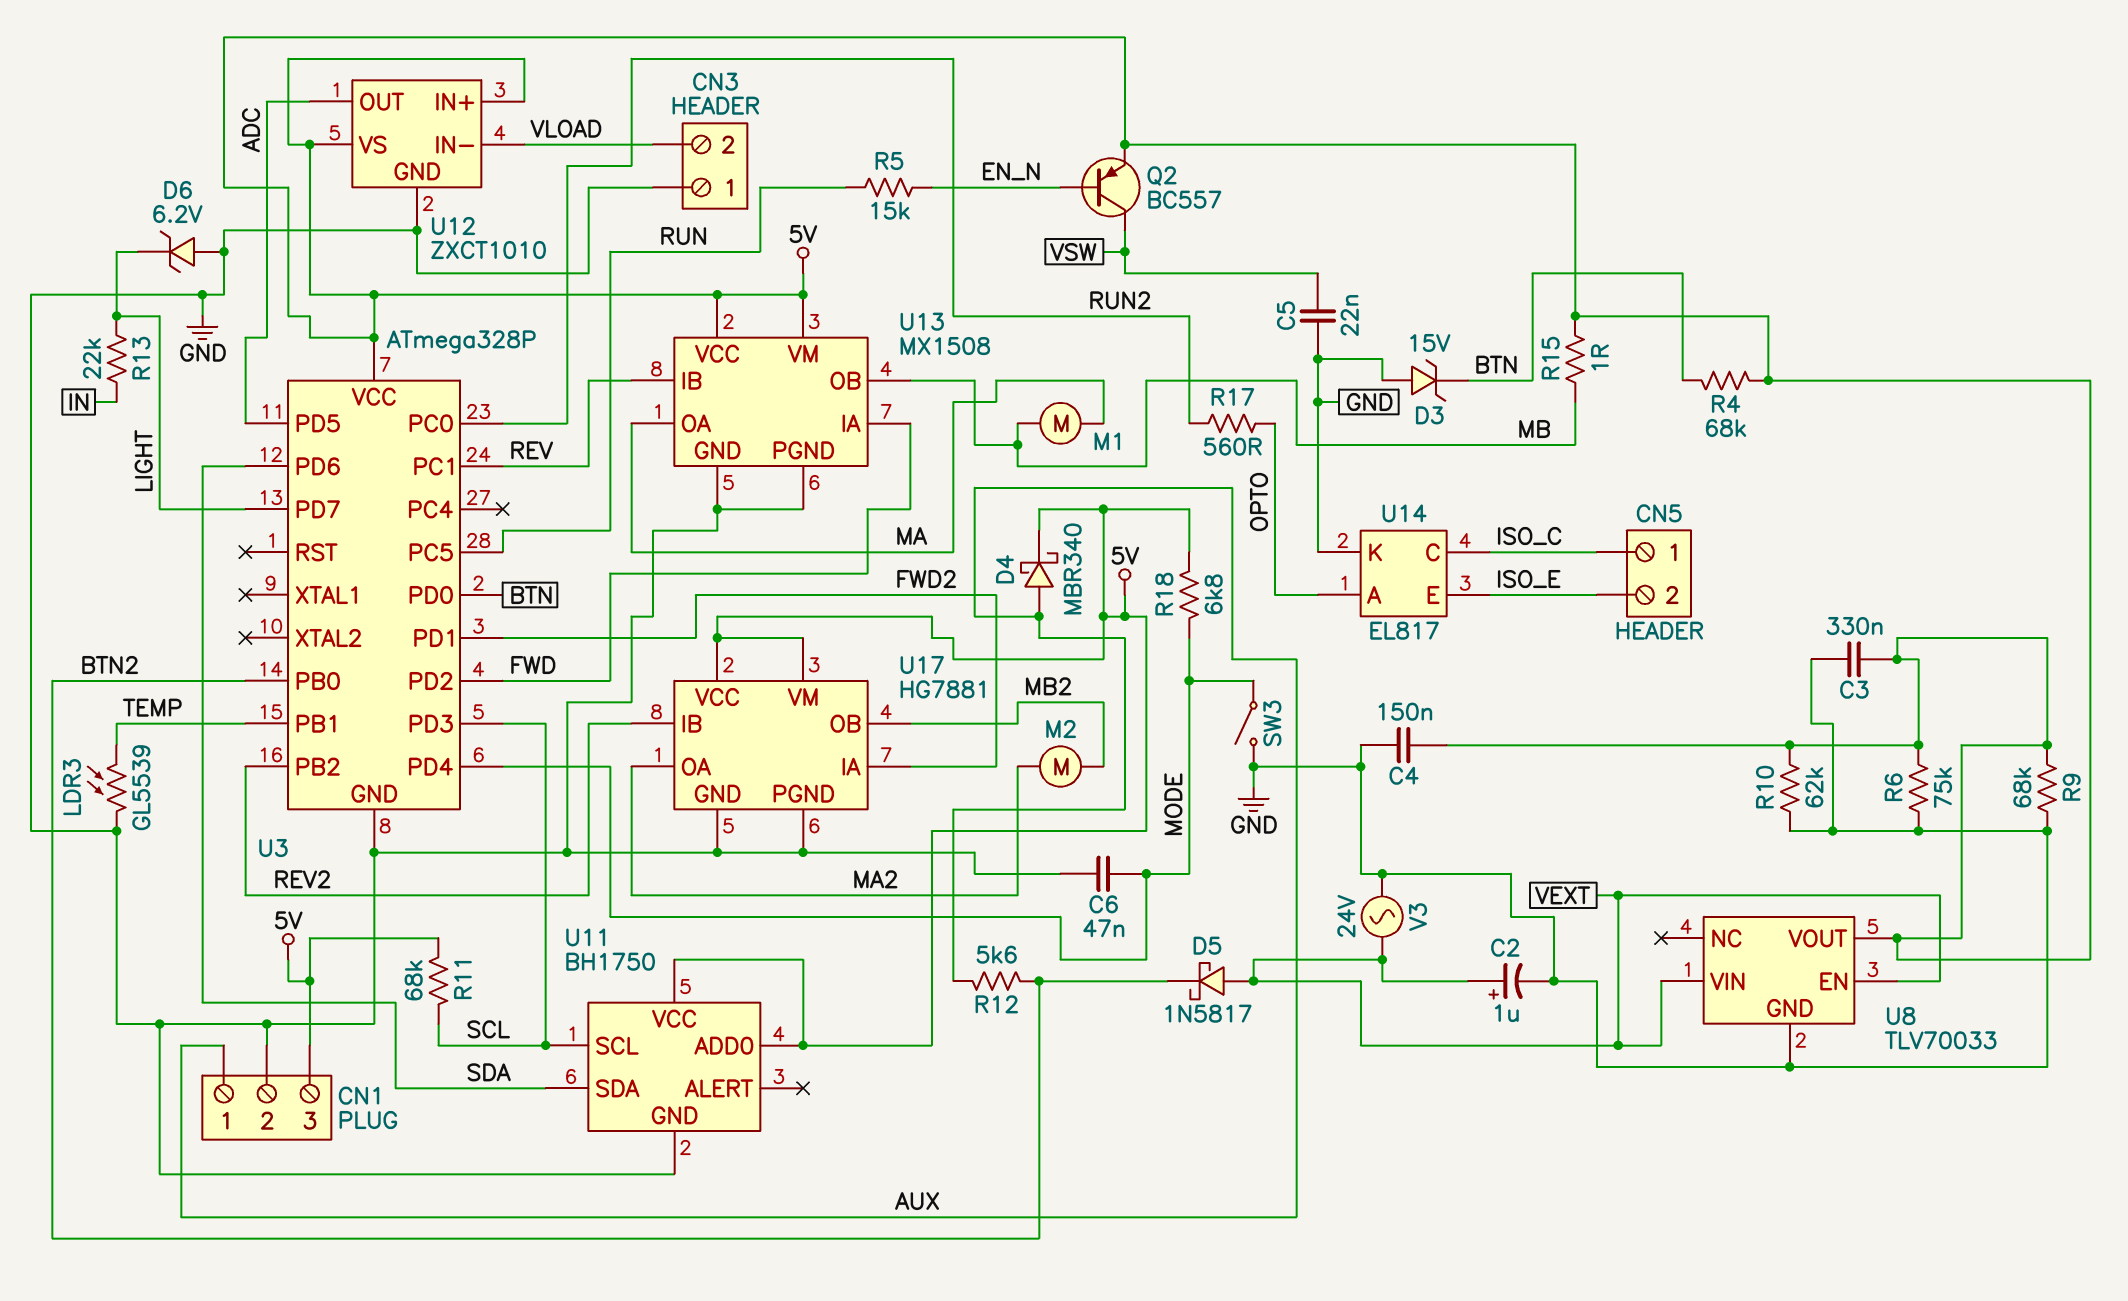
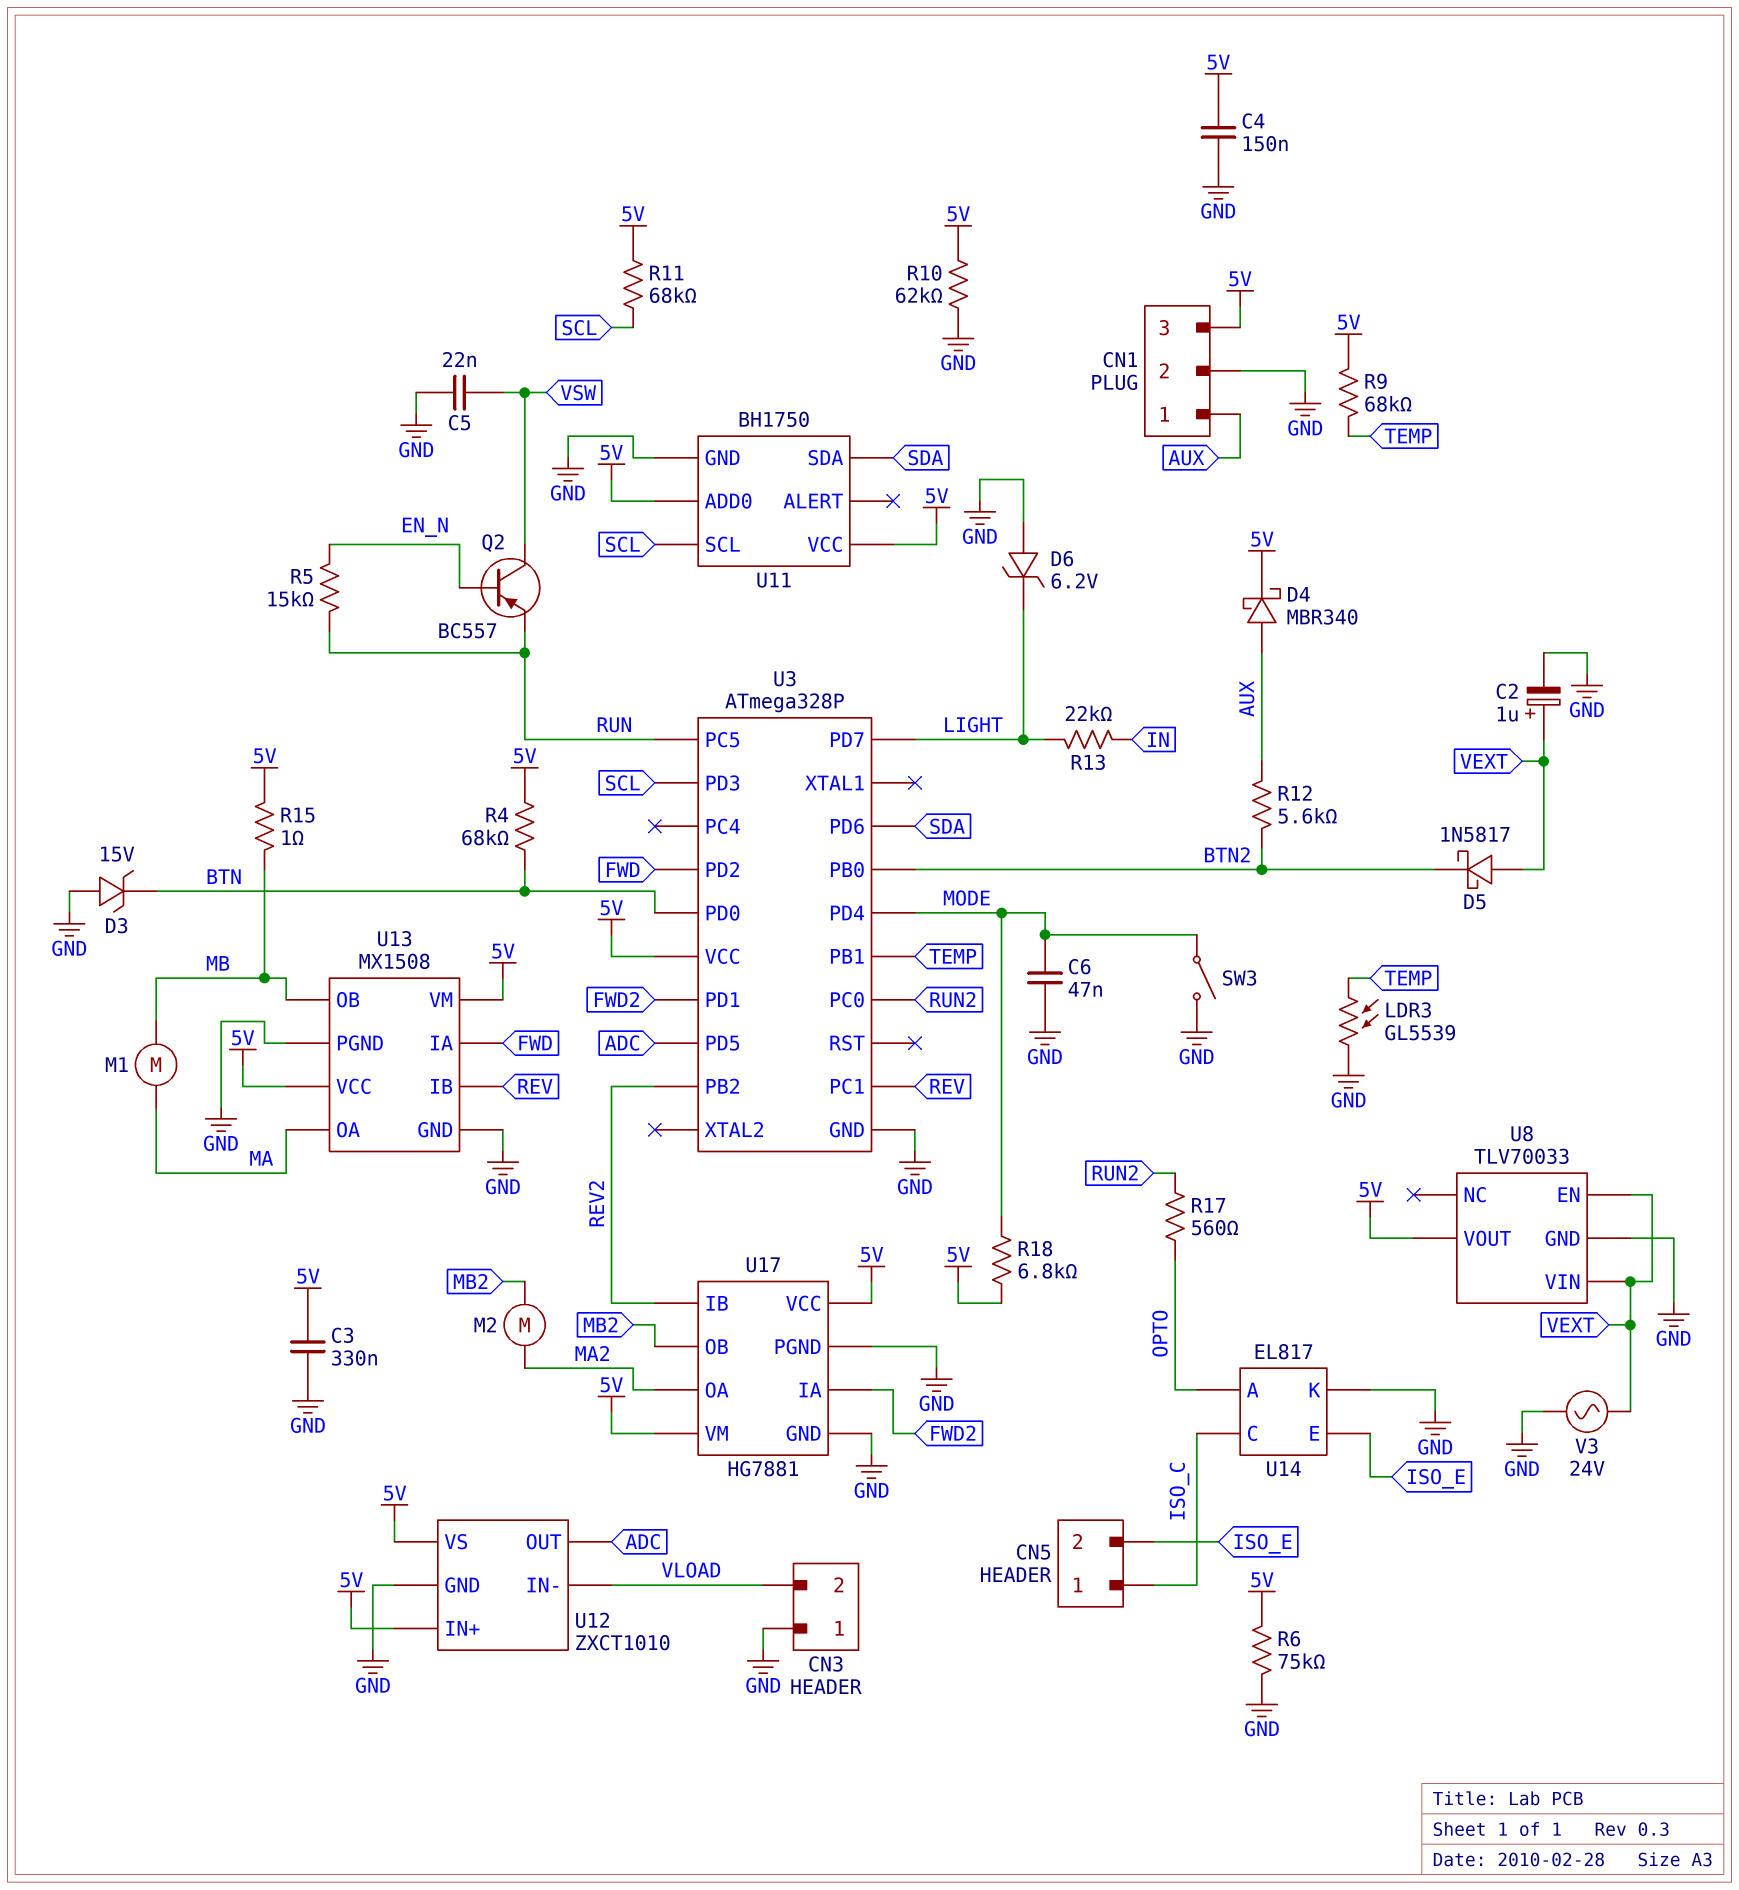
Q2: PNP BC557 (B EN_N, C VSW, E 5V) -> PNP BC557 (B EN_N, C VSW, E RUN)
R9: 68k (5V, GND) -> 68k (5V, TEMP)

